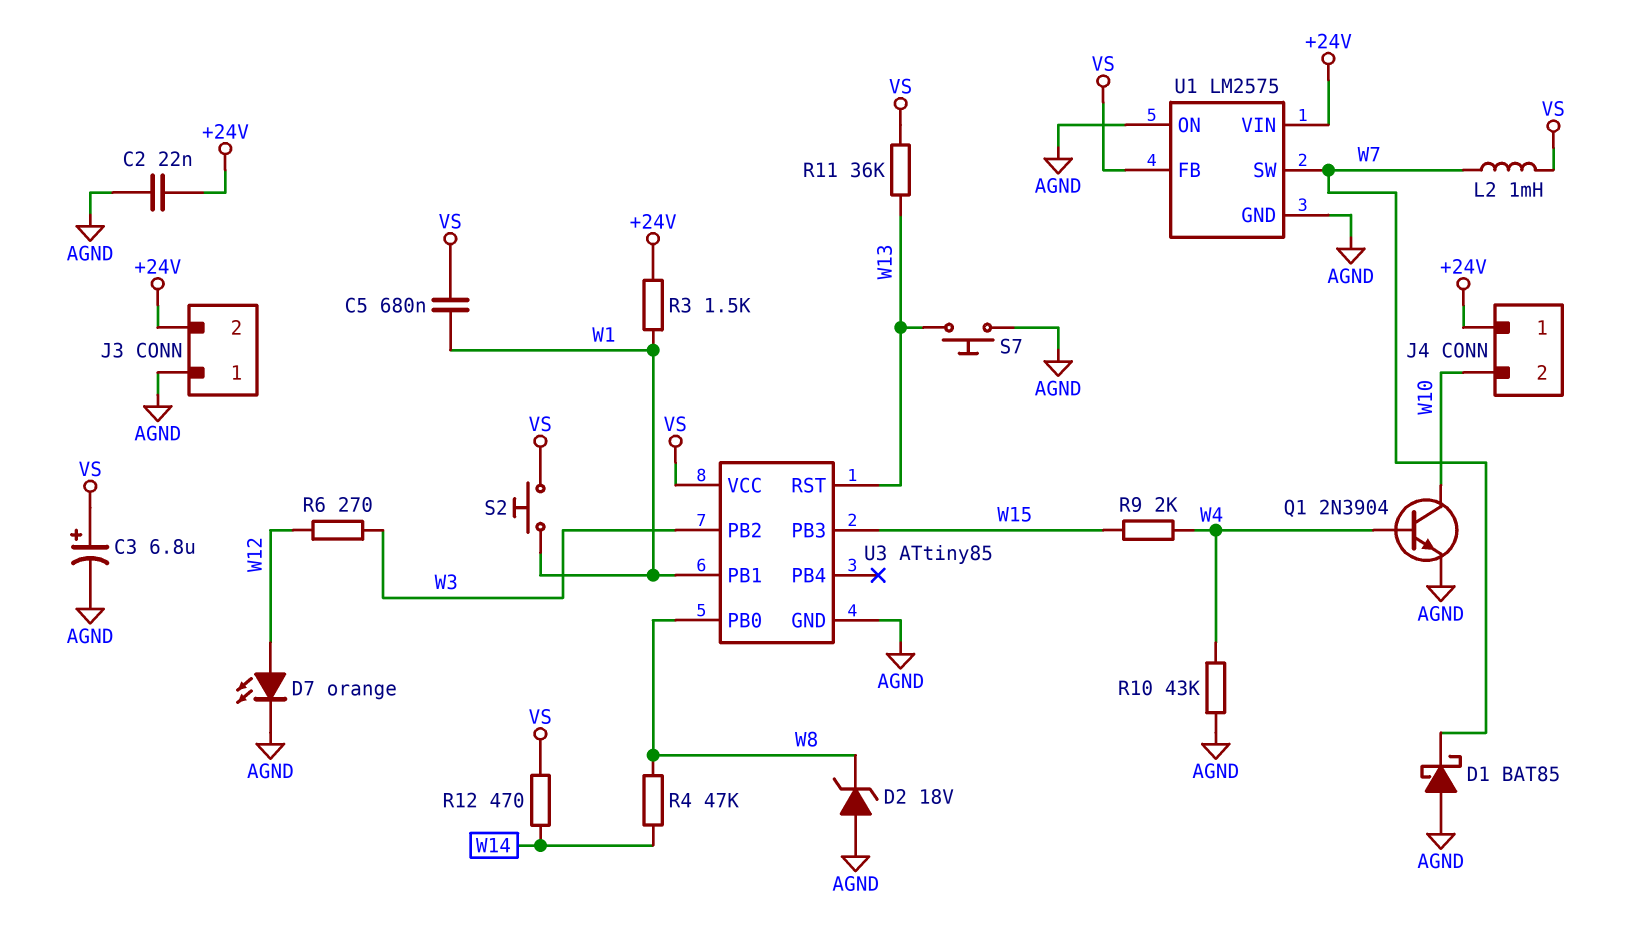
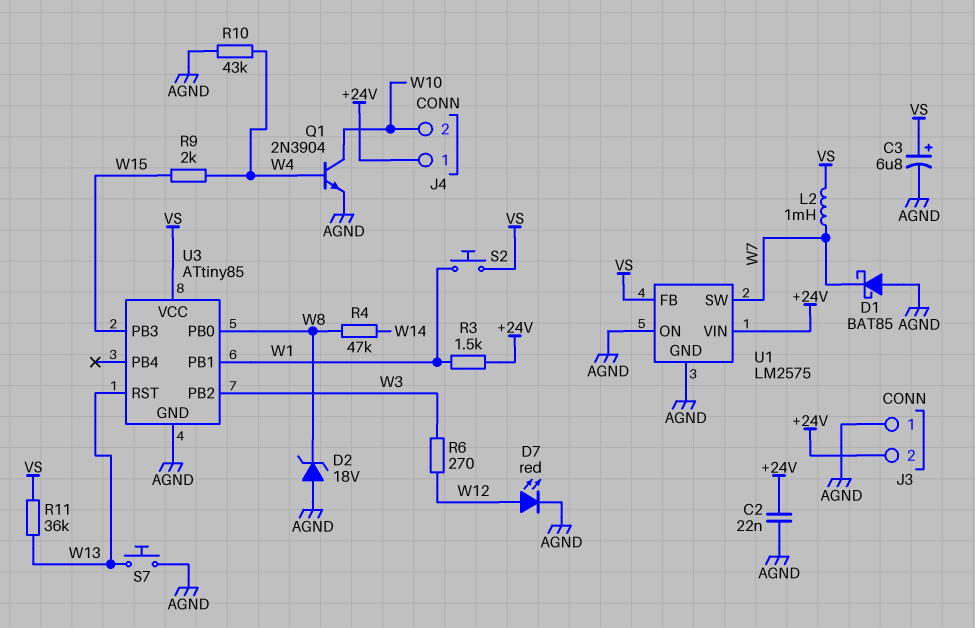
C5: 680nF (VS, W1) -> none
D7: LED orange (A W12, K AGND) -> LED red (A W12, K AGND)
R12: 470 (VS, W14) -> none

